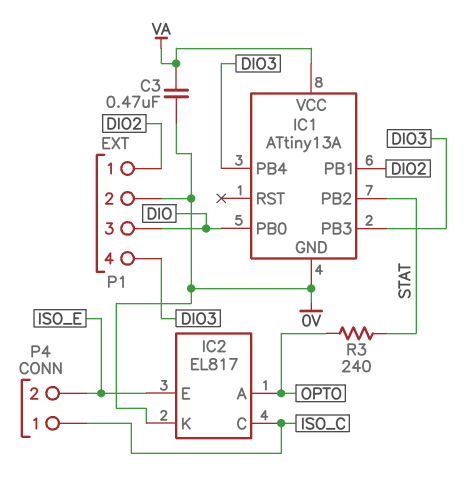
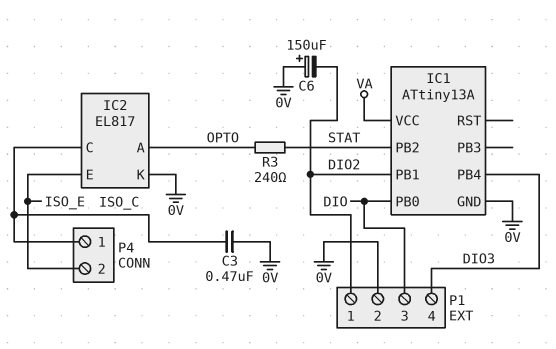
C3: 470nF (0V, VA) -> 470nF (0V, ISO_C)
C6: none -> 150uF (plus 0V, minus DIO2)
IC1 pin PB3: DIO3 -> none

